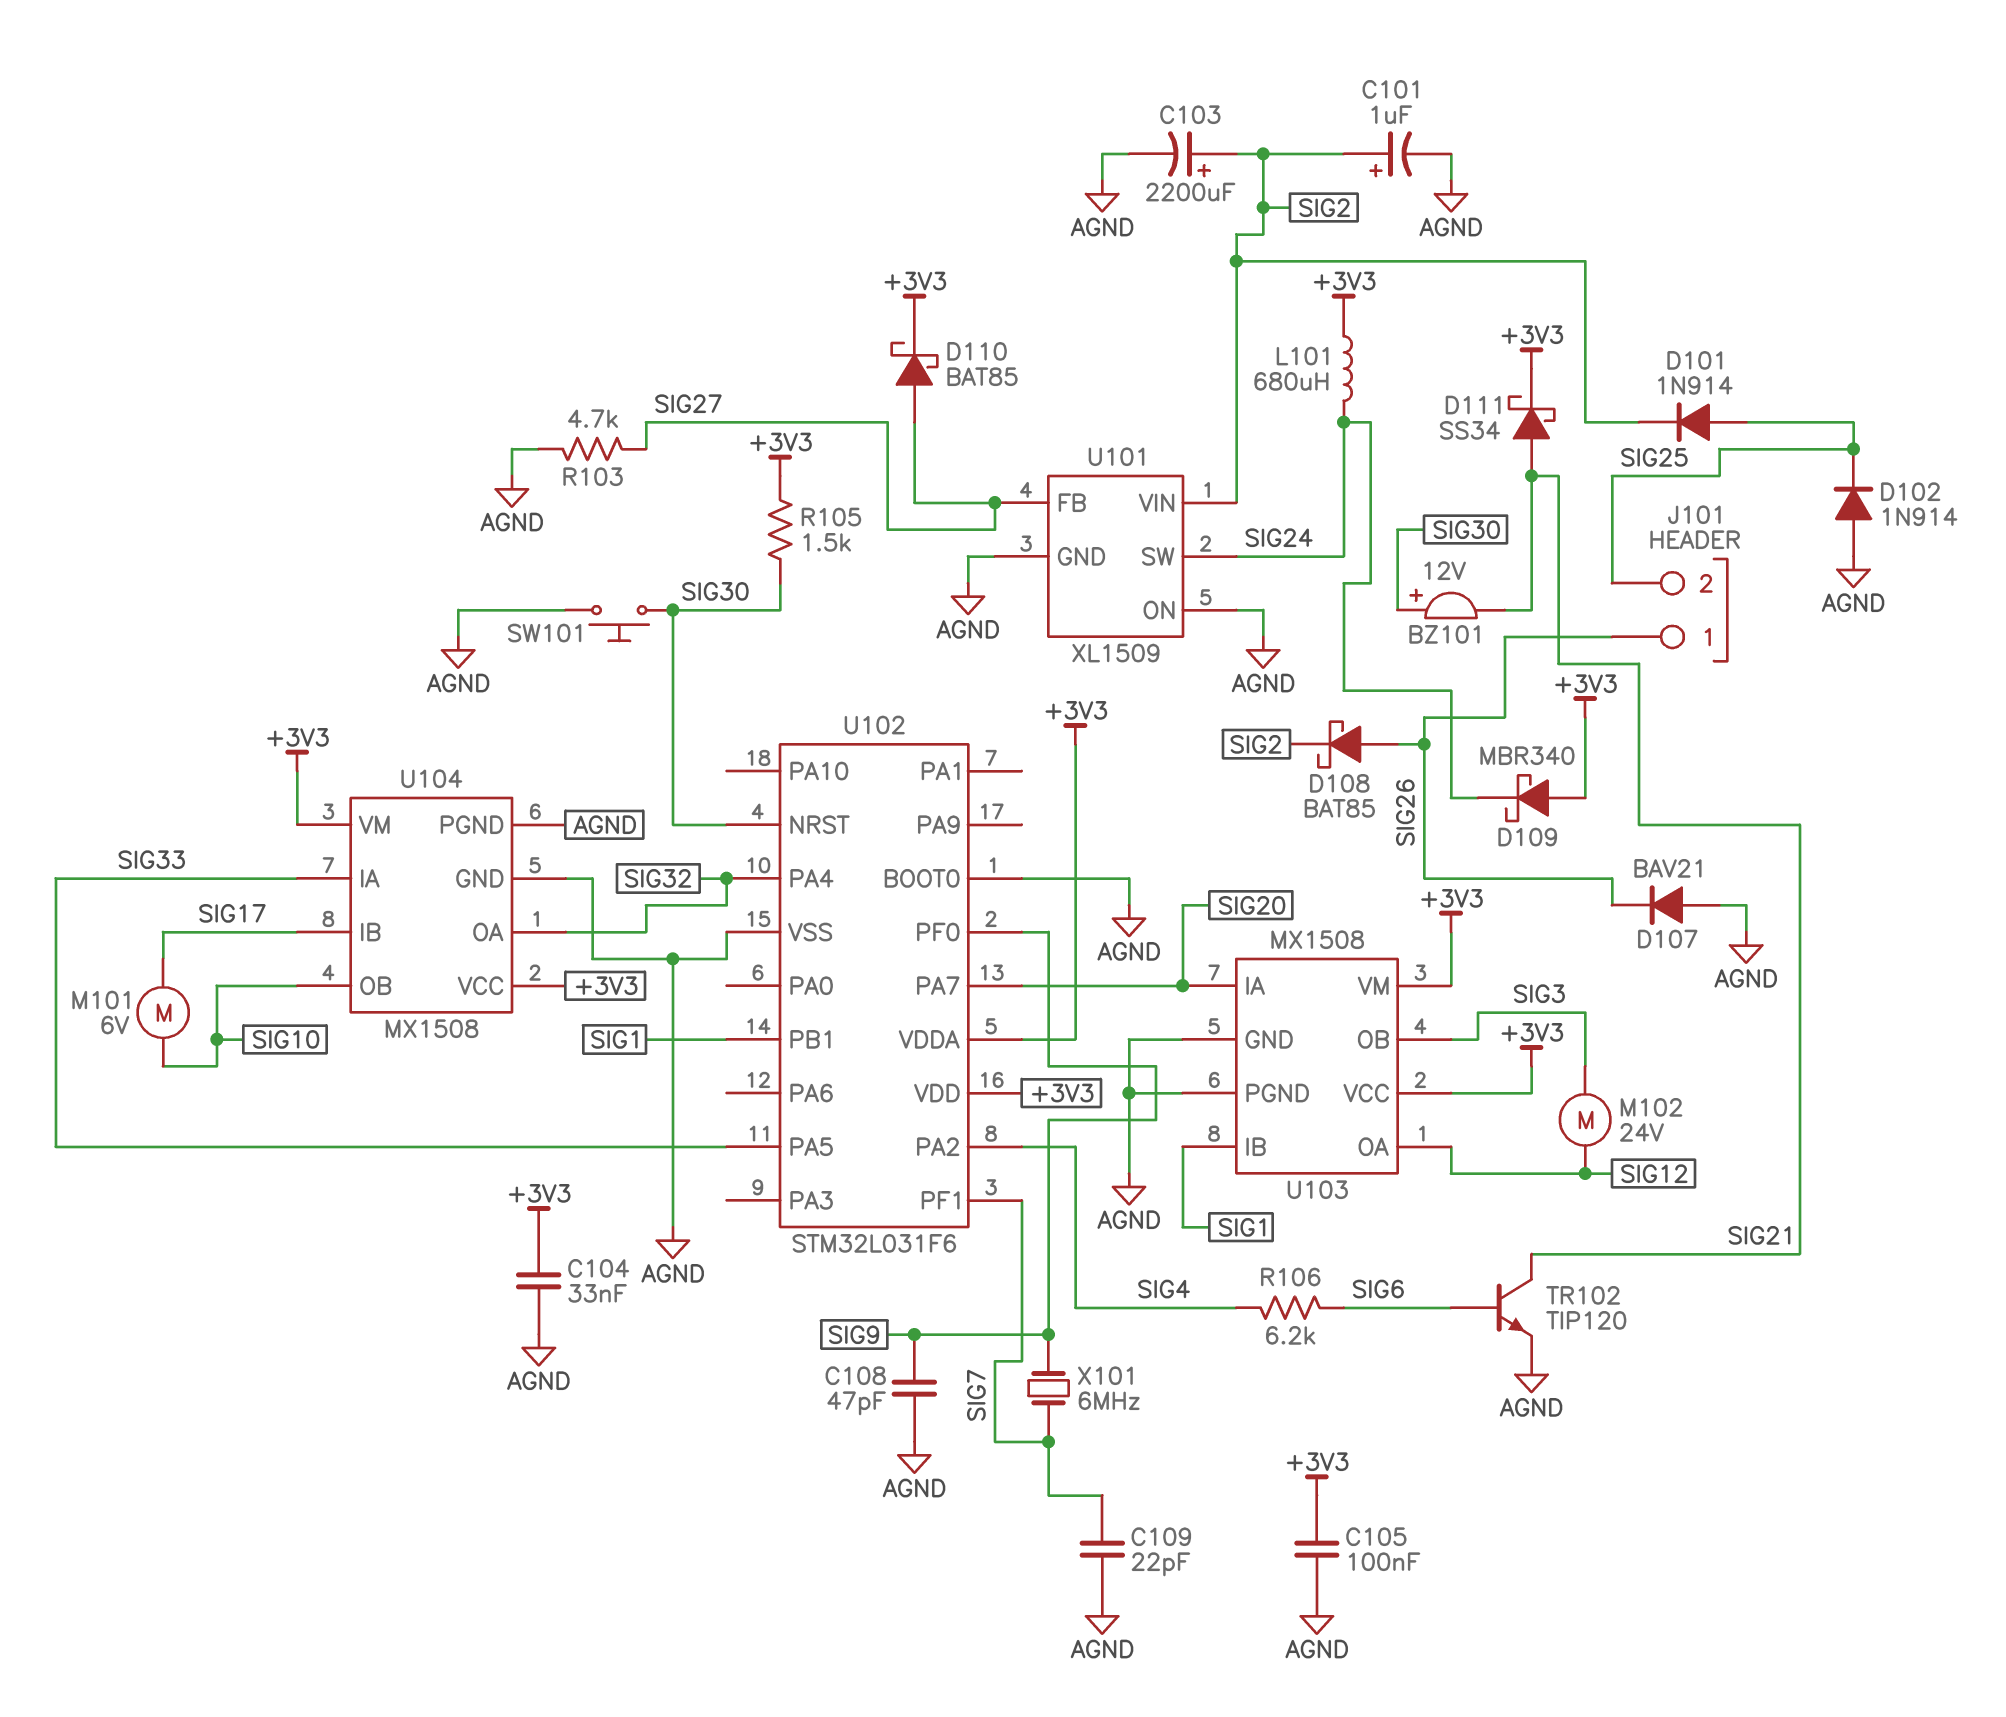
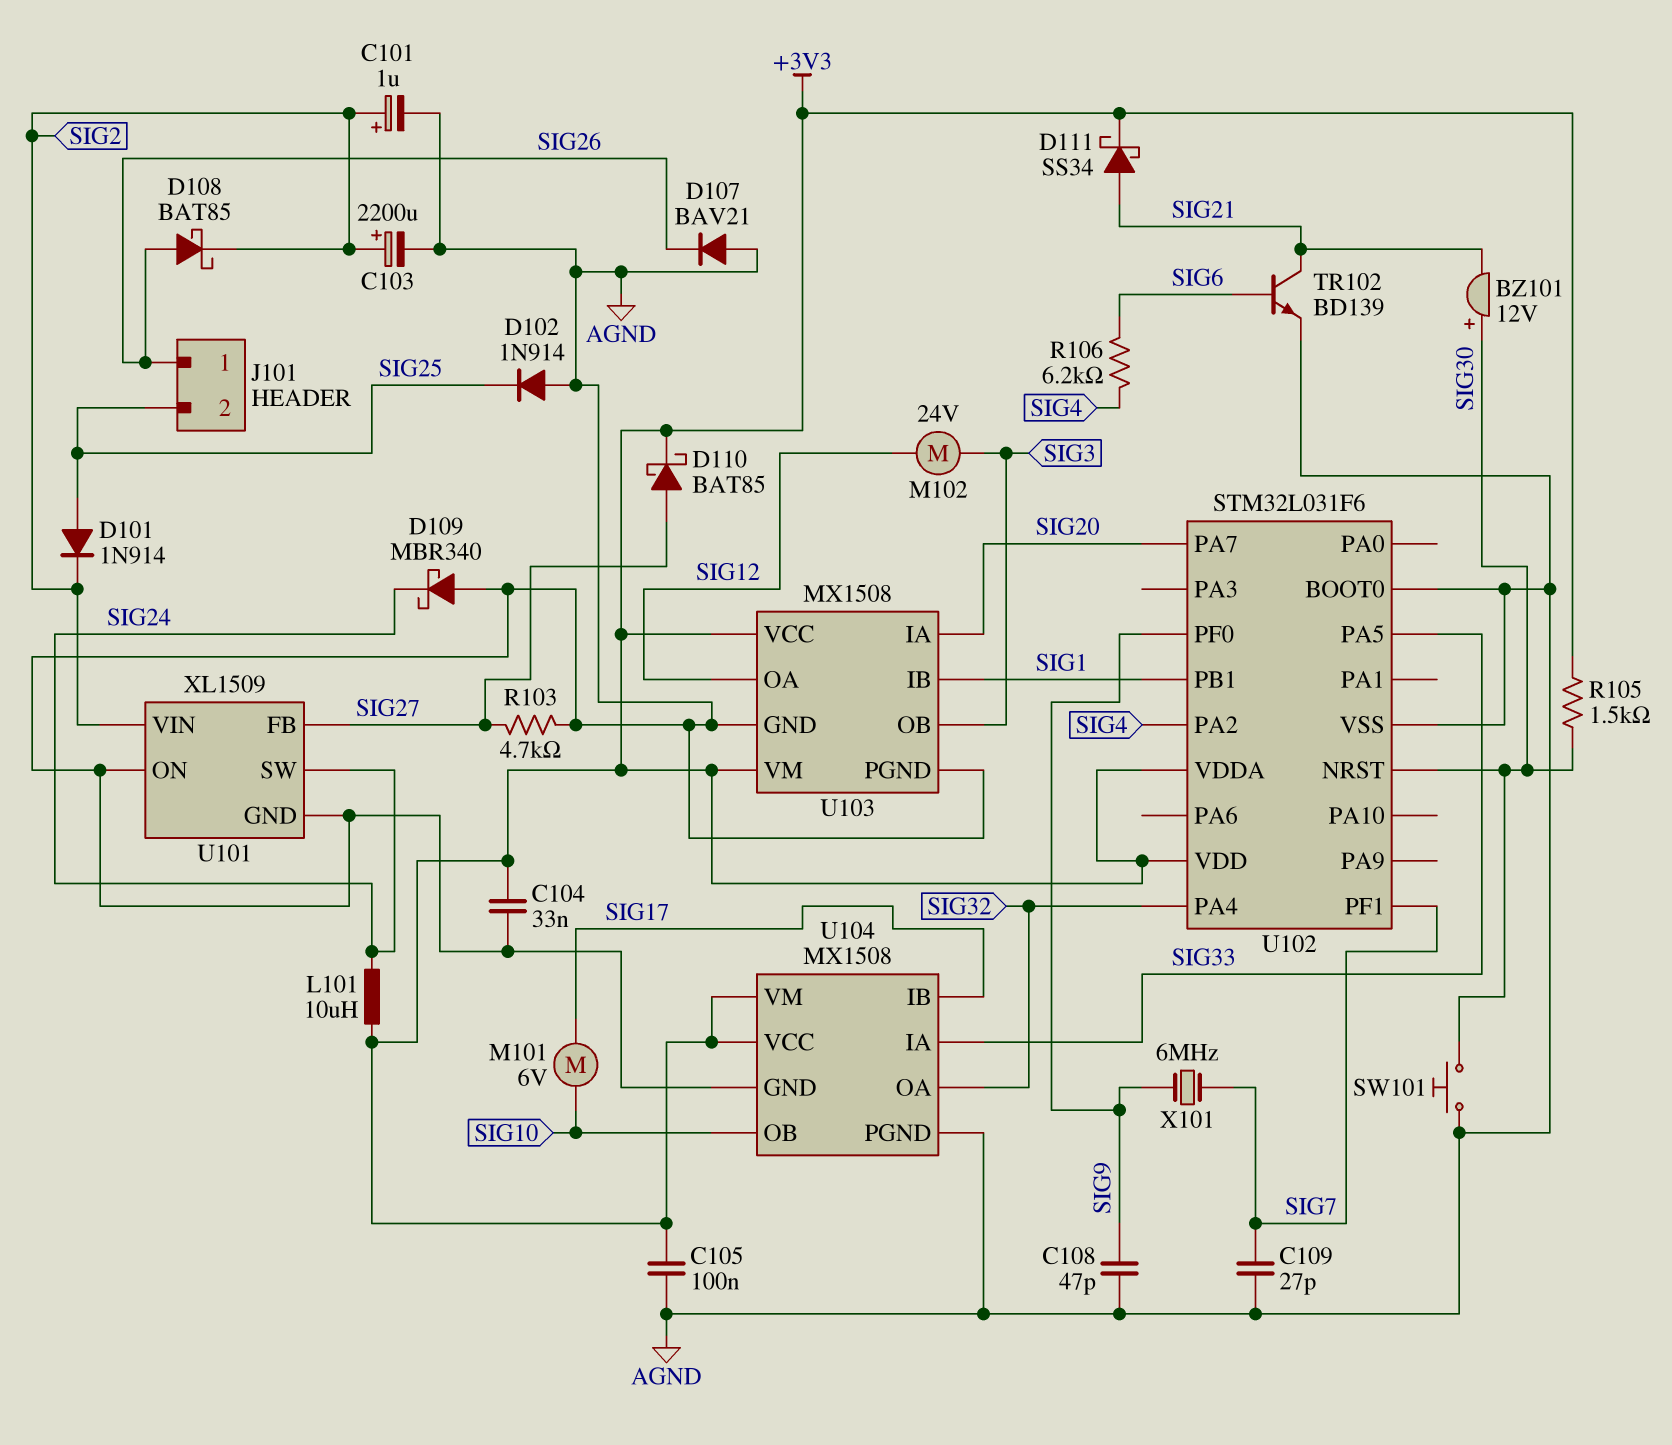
C109: 22pF (AGND, SIG7) -> 27pF (AGND, SIG7)
D109: schottky MBR340 (A +3V3, K SIG24) -> schottky MBR340 (A AGND, K SIG24)
L101: 680uH (+3V3, SIG24) -> 10uH (+3V3, SIG24)
TR102: NPN TIP120 (B SIG6, C SIG21, E AGND) -> NPN BD139 (B SIG6, C SIG21, E AGND)

